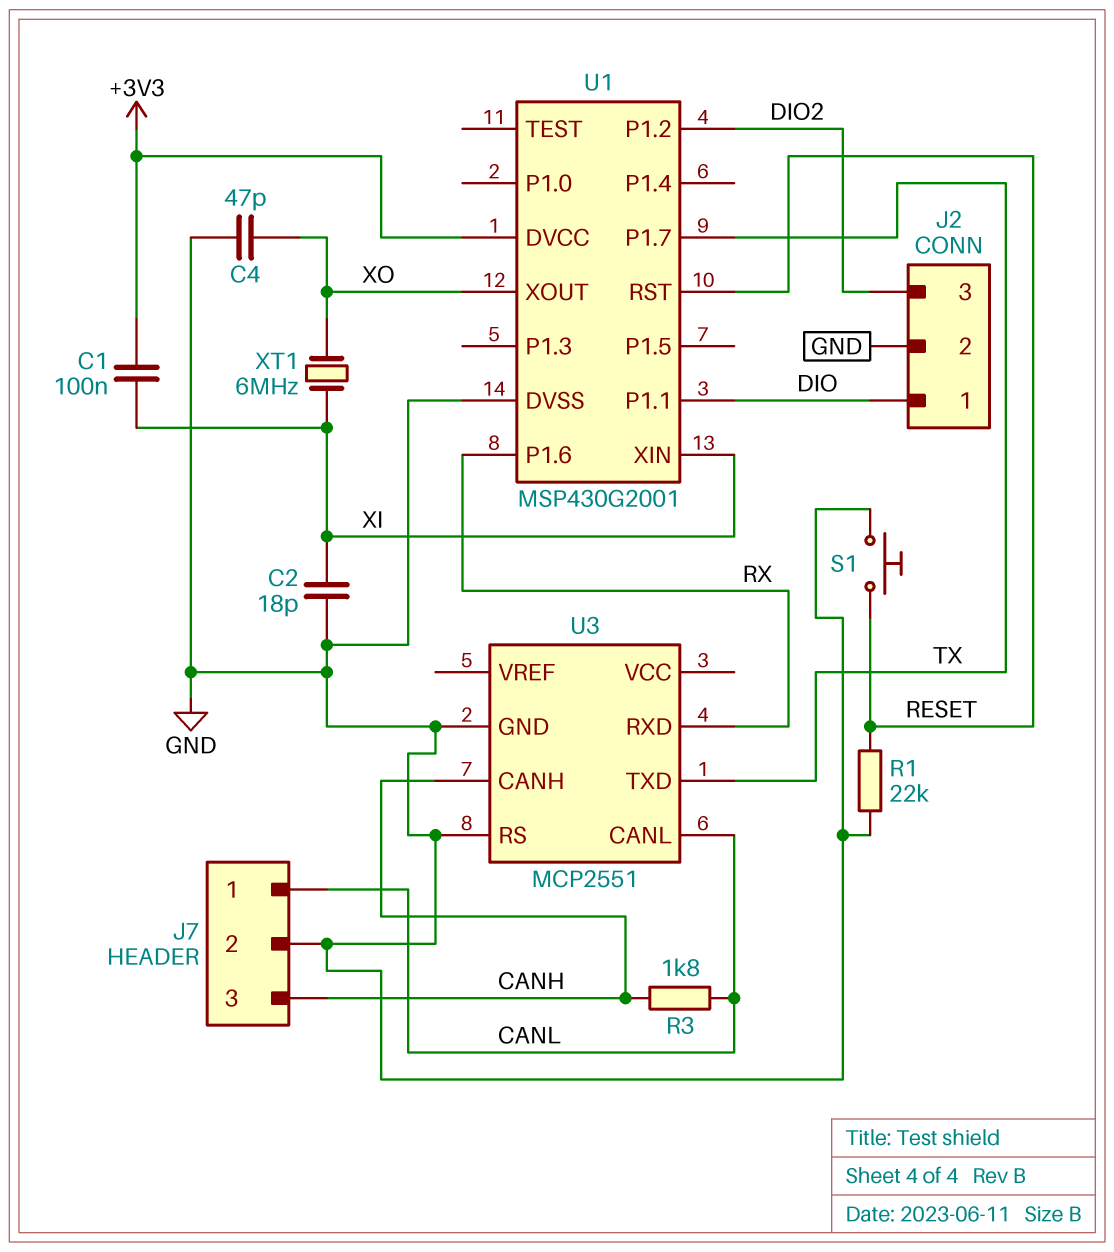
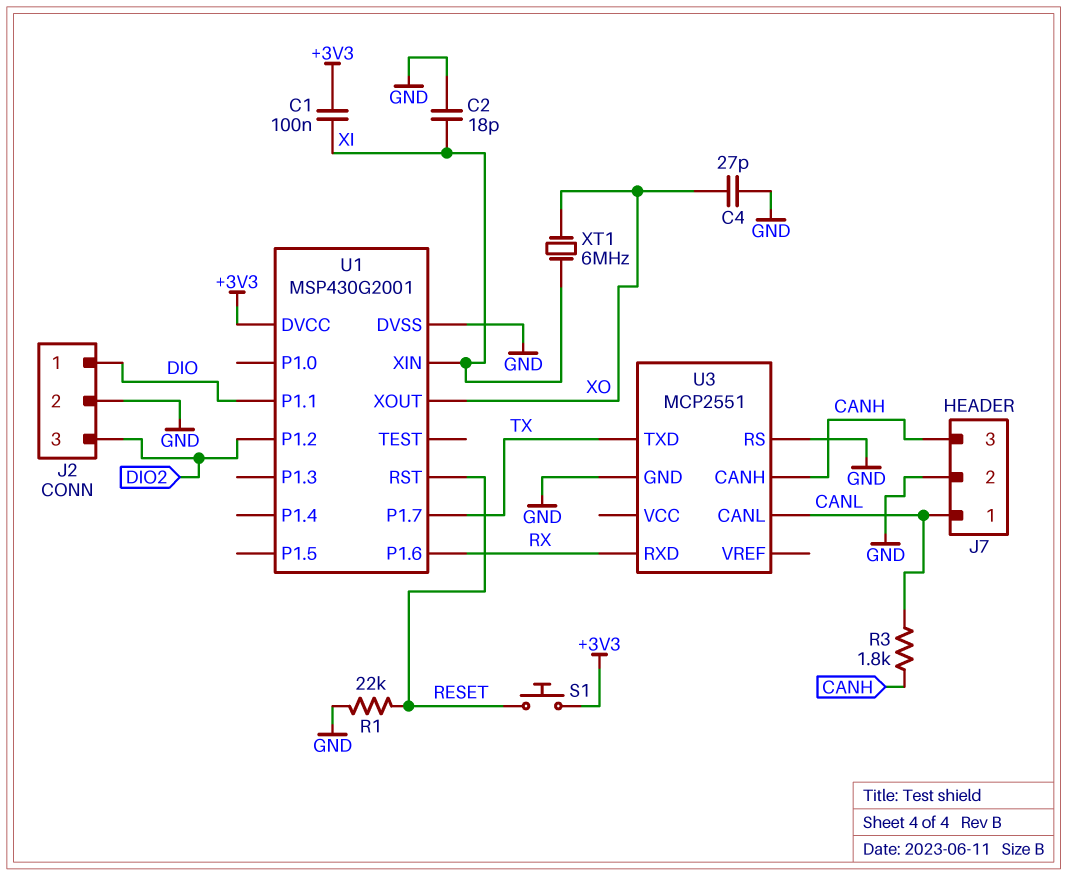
C4: 47pF (GND, XO) -> 27pF (GND, XO)
S1: button (GND, RESET) -> button (+3V3, RESET)

